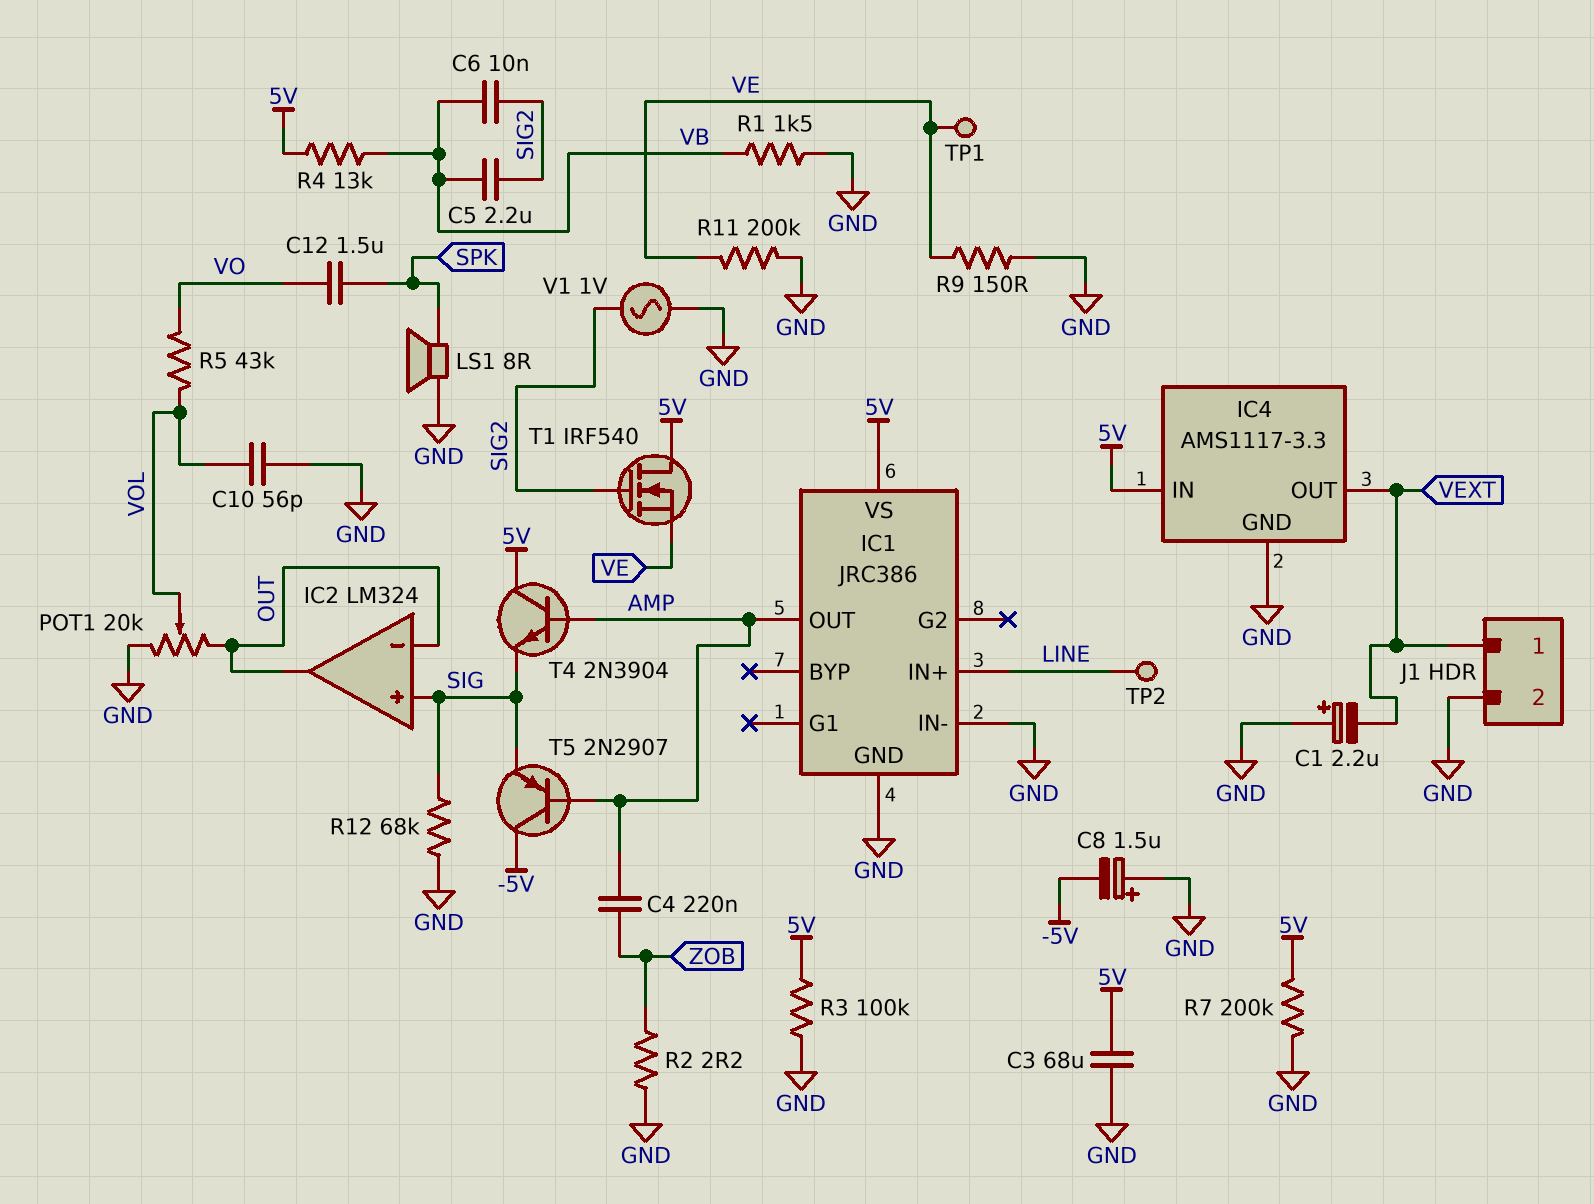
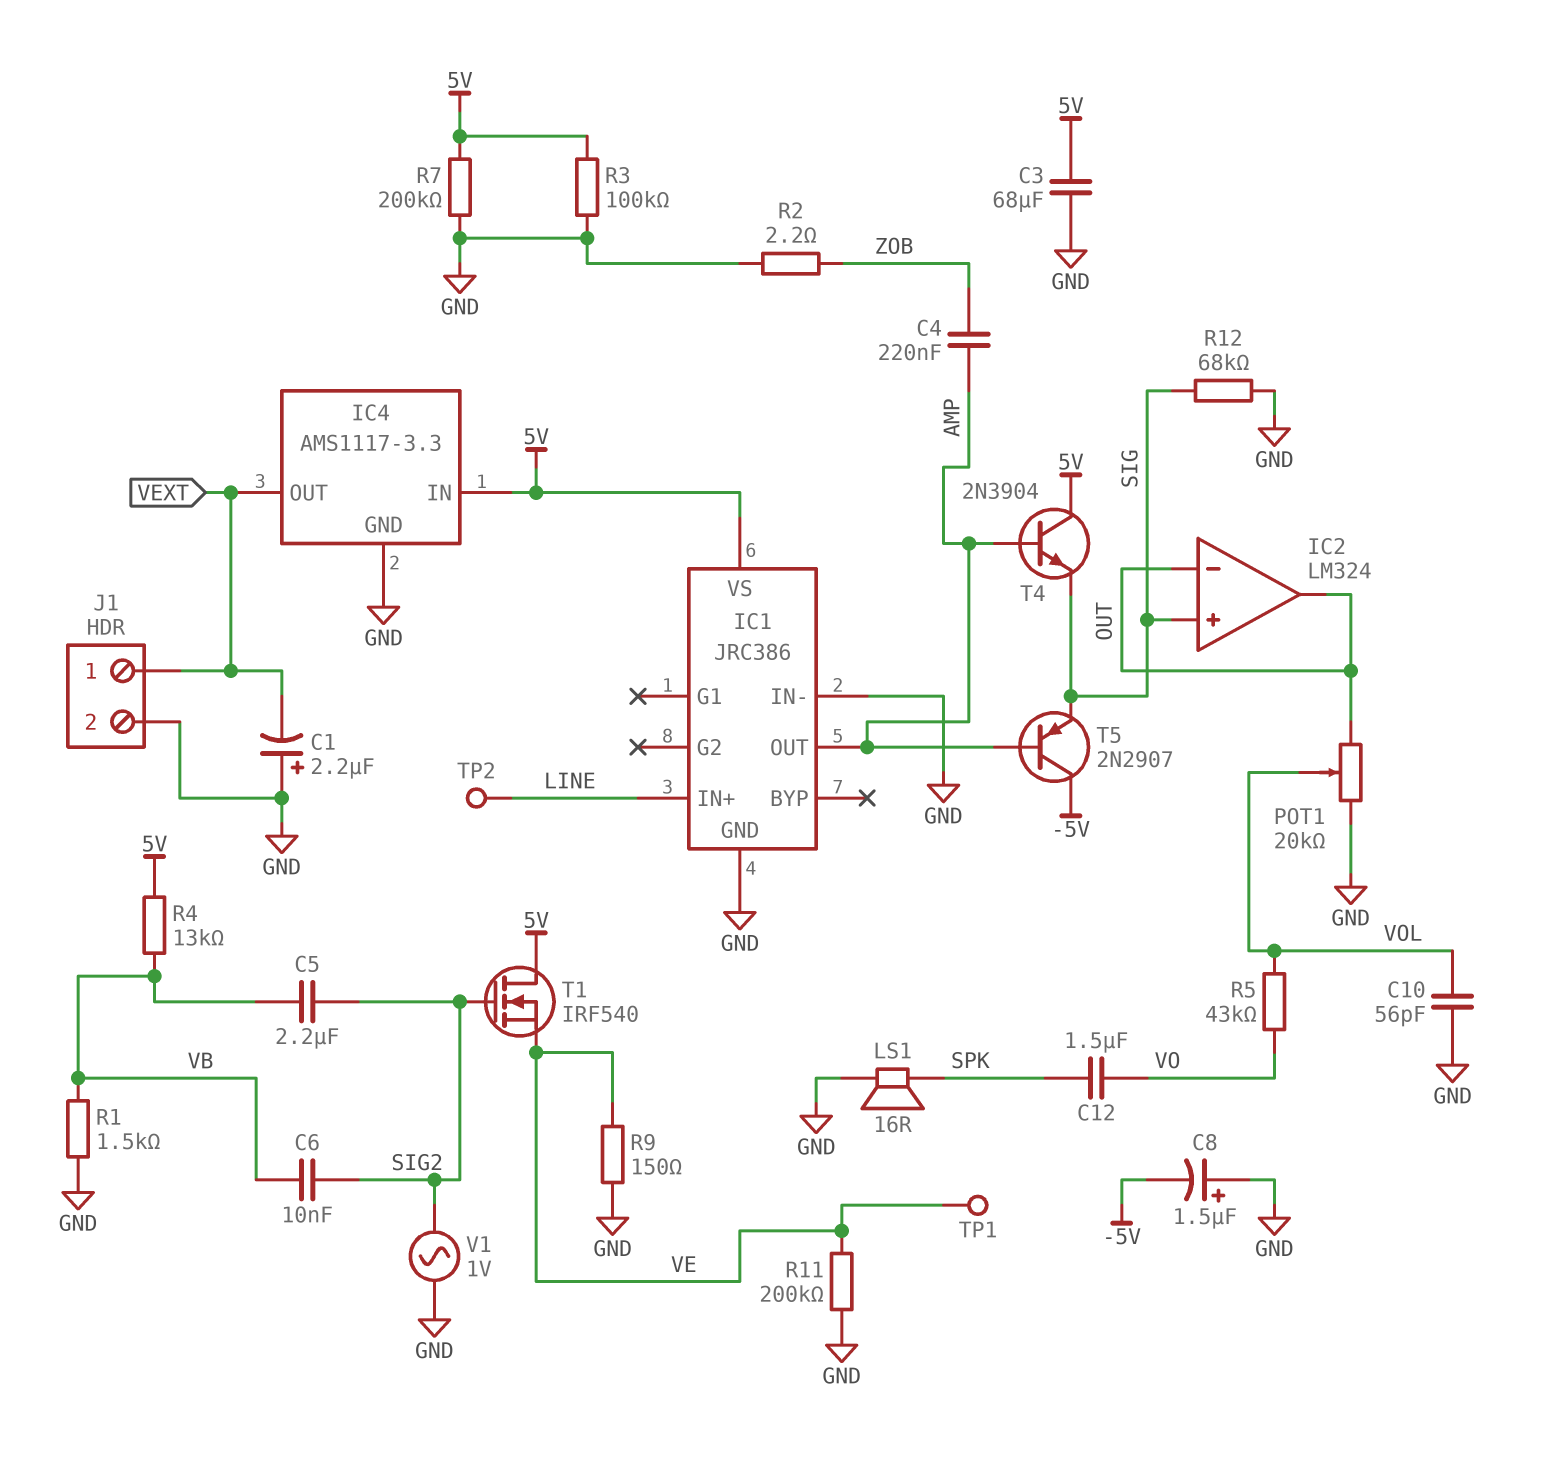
LS1: speaker 8R (GND, SPK) -> speaker 16R (GND, SPK)

